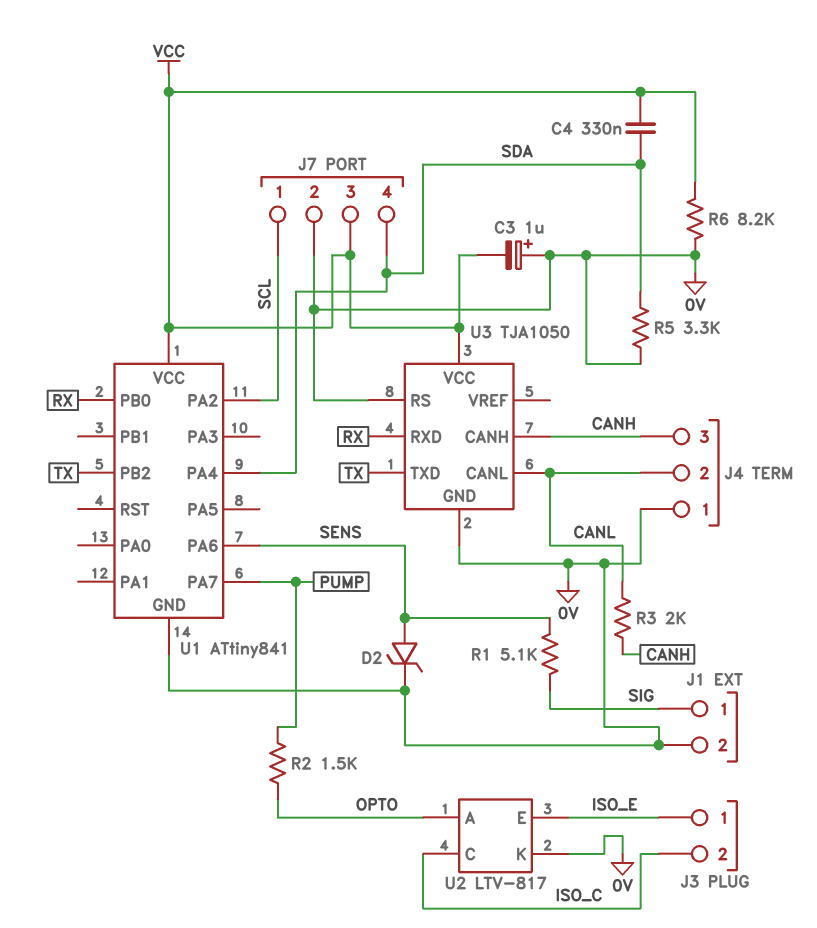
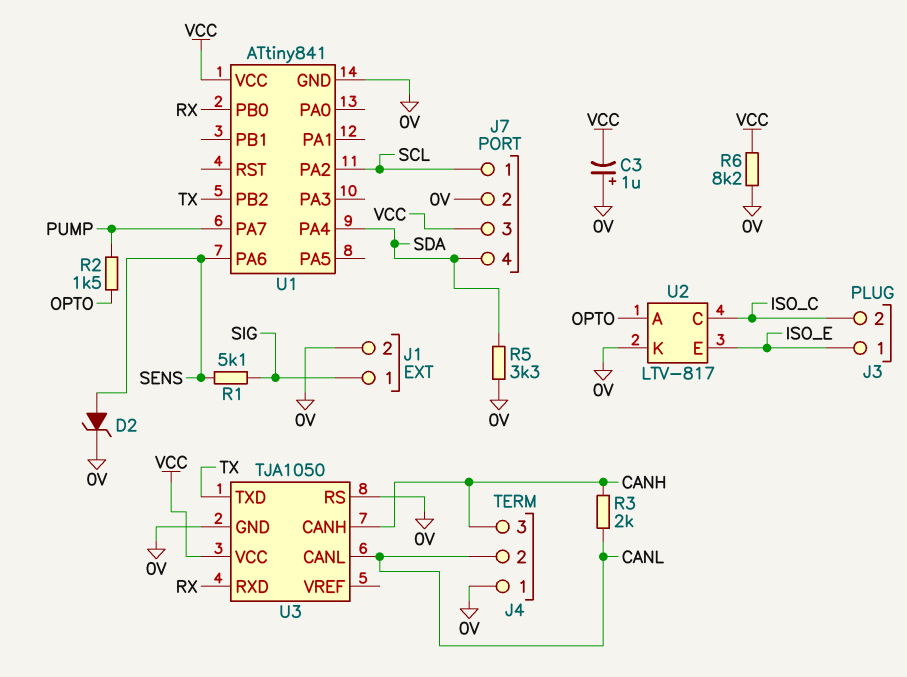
C4: 330nF (SDA, VCC) -> none

